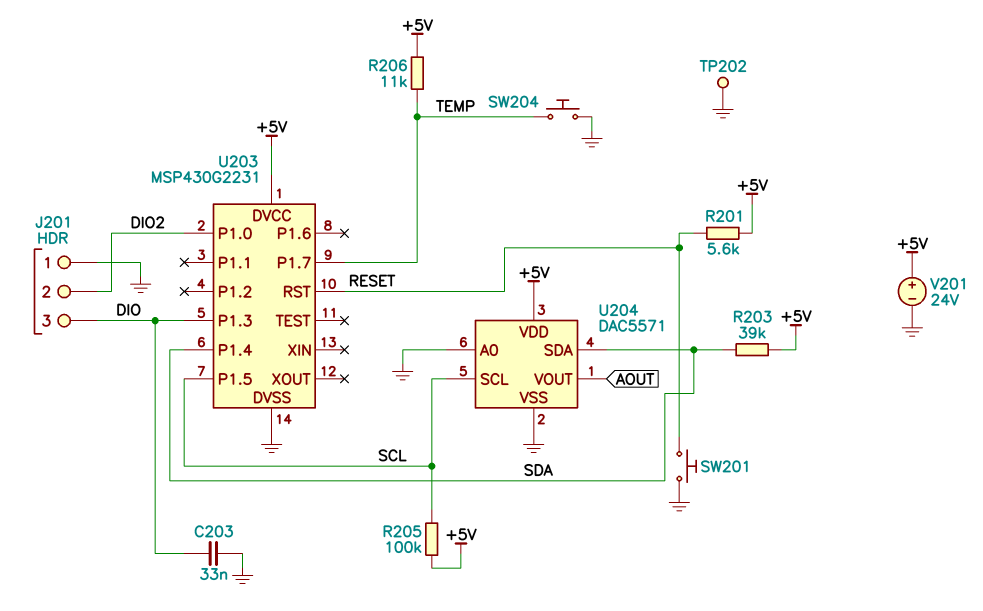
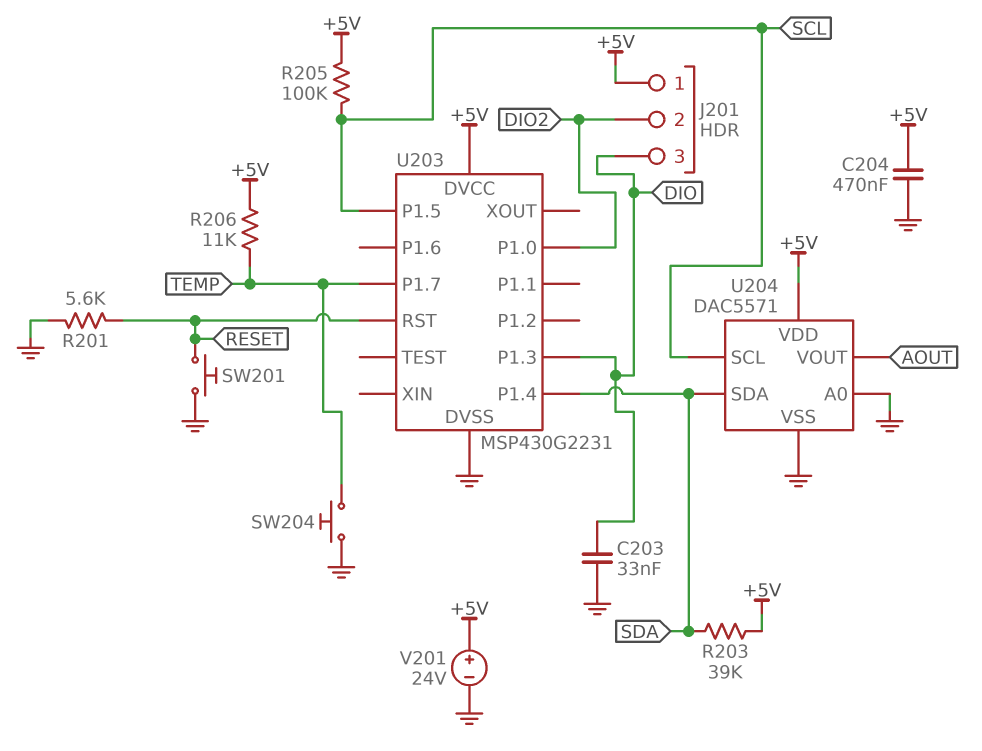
C204: none -> 470nF (+5V, GND)
J201 pin 1: GND -> +5V
R201: 5.6k (+5V, RESET) -> 5.6k (GND, RESET)
TP202: test point (GND) -> none

